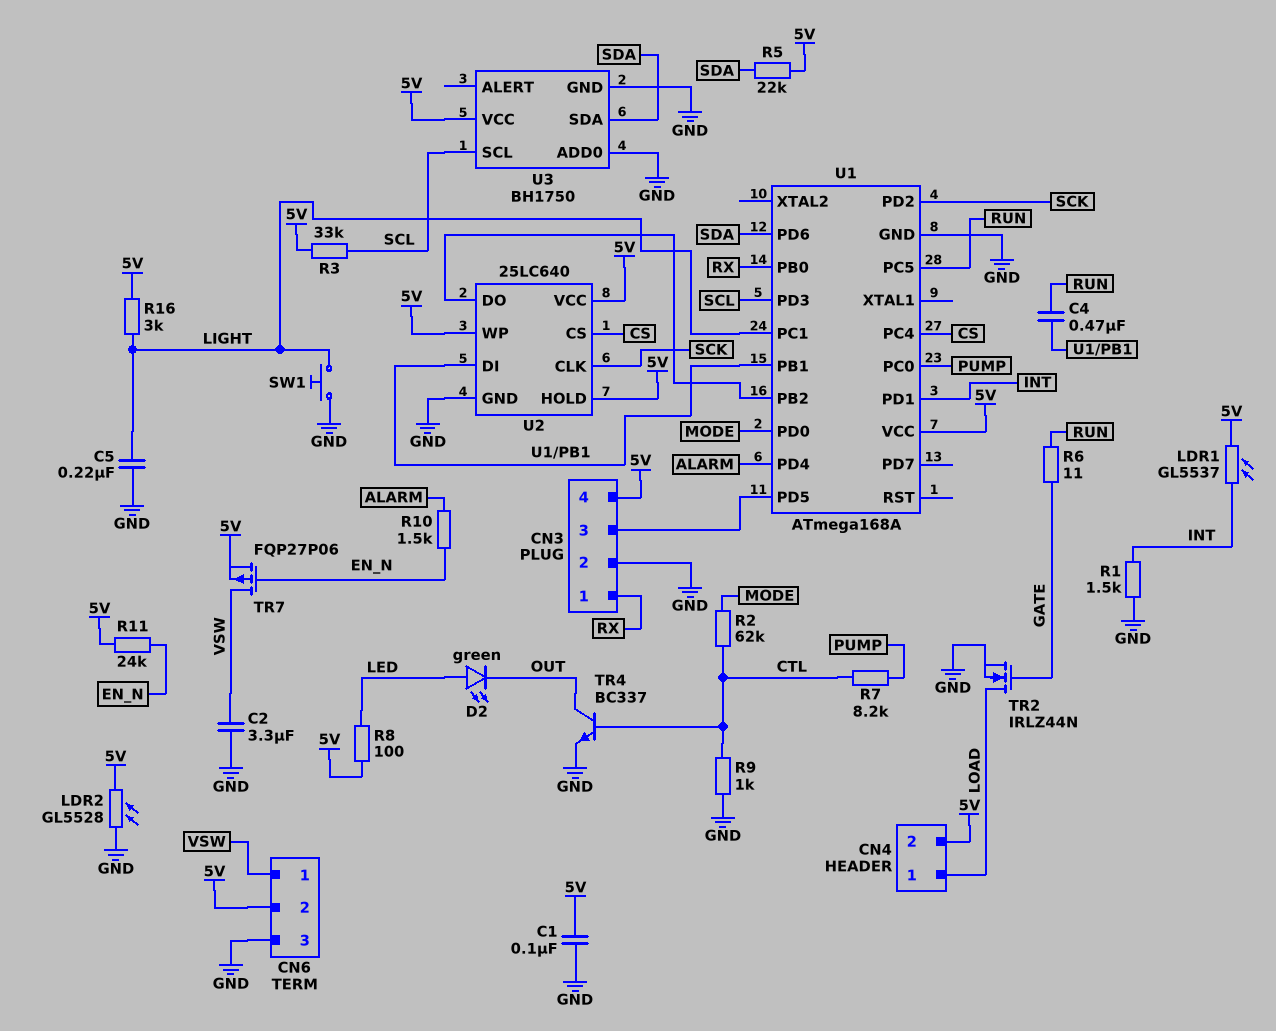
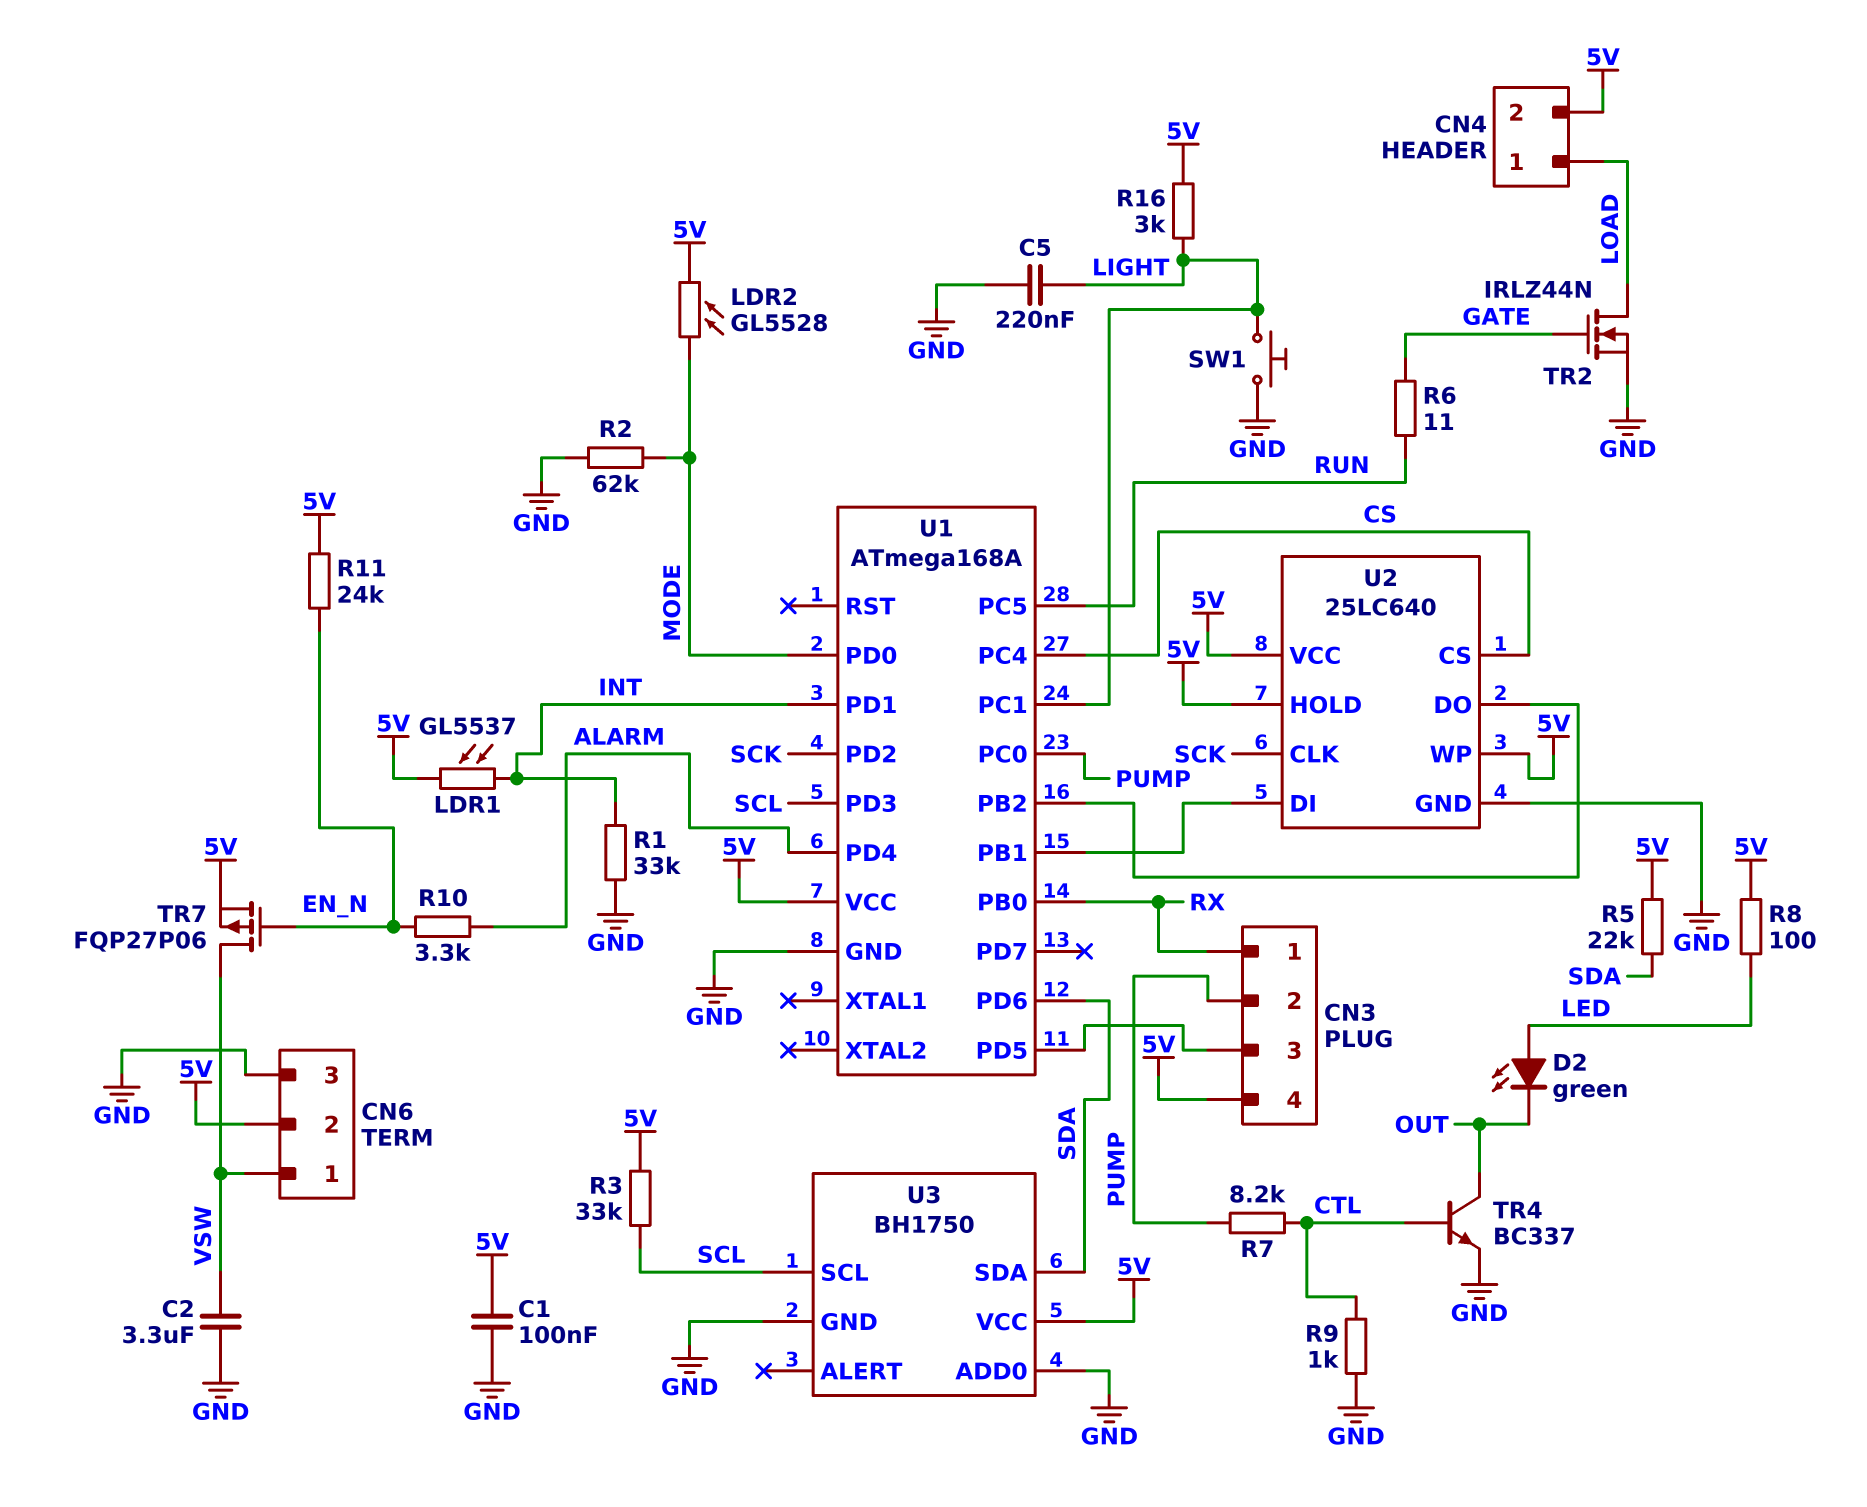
C4: 470nF (RUN, U1/PB1) -> none
CN3 pin 2: GND -> PUMP
LDR2: GL5528 (5V, GND) -> GL5528 (5V, MODE)
R1: 1.5k (GND, INT) -> 33k (GND, INT)
R2: 62k (CTL, MODE) -> 62k (GND, MODE)
R10: 1.5k (ALARM, EN_N) -> 3.3k (ALARM, EN_N)

